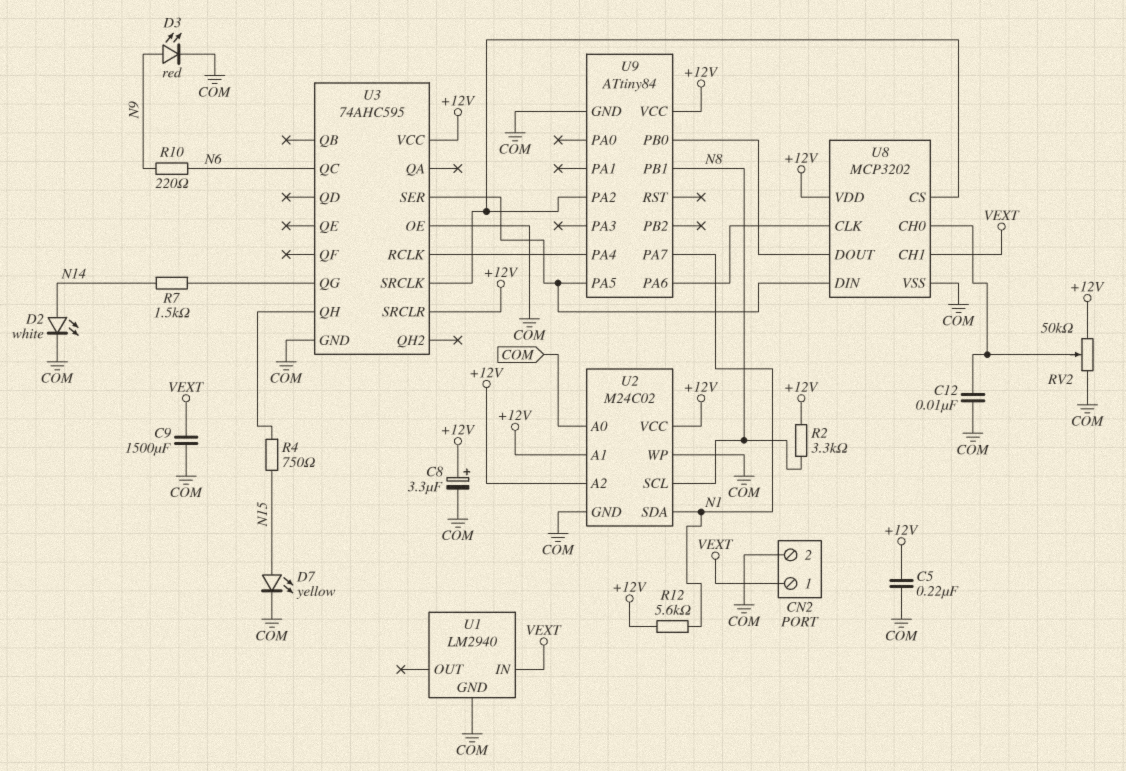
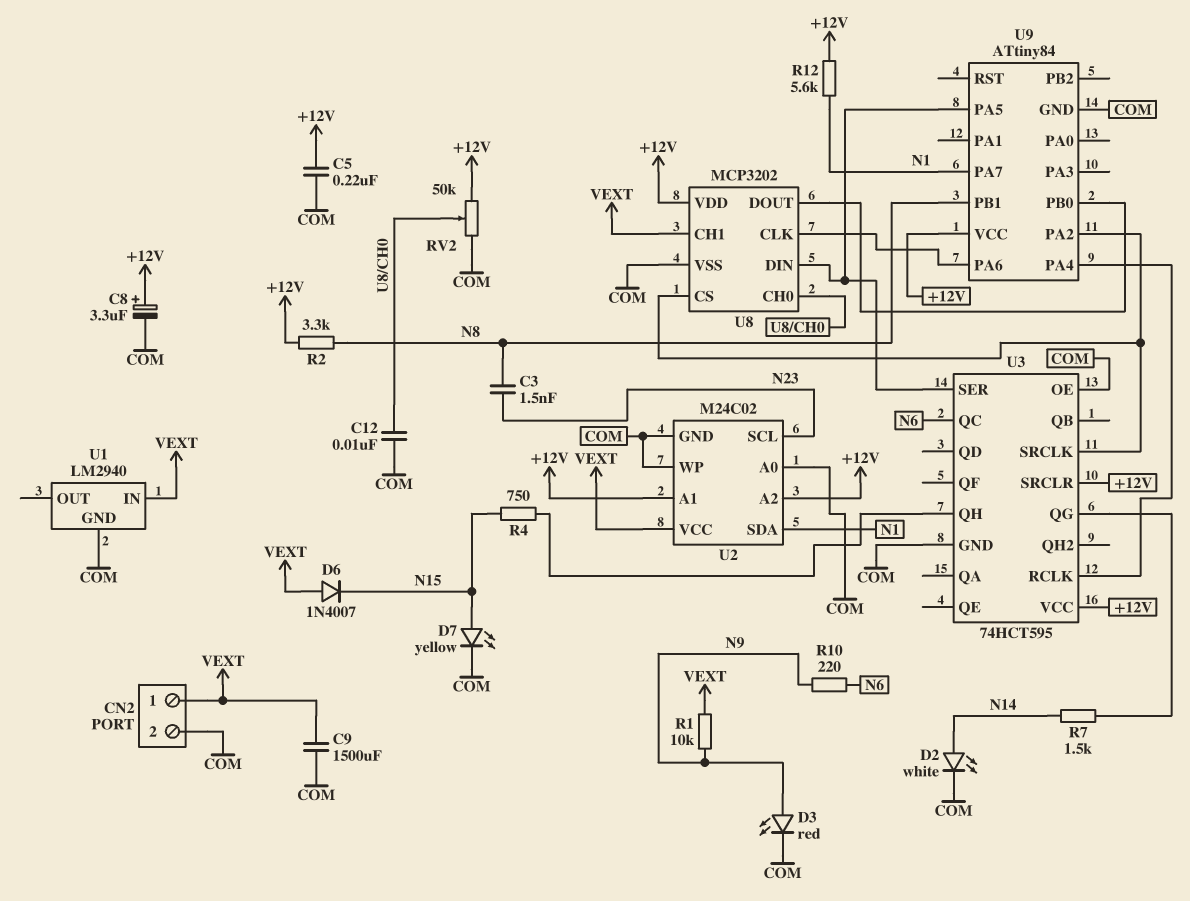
C3: none -> 1.5nF (N8, N23)
D6: none -> diode 1N4007 (A VEXT, K N15)
R1: none -> 10k (N9, VEXT)
U2 pin SCL: N8 -> N23
U2 pin VCC: +12V -> VEXT
U3: 74AHC595 -> 74HCT595

